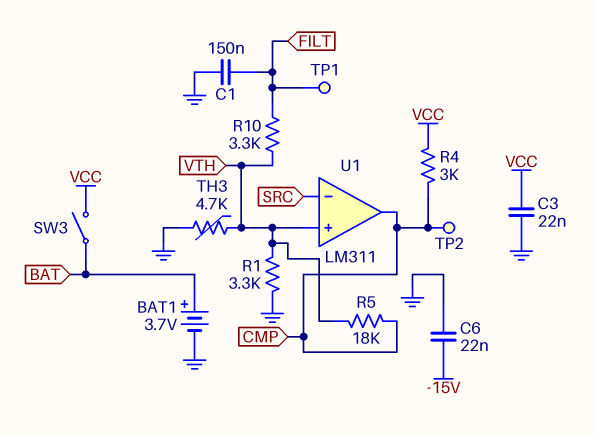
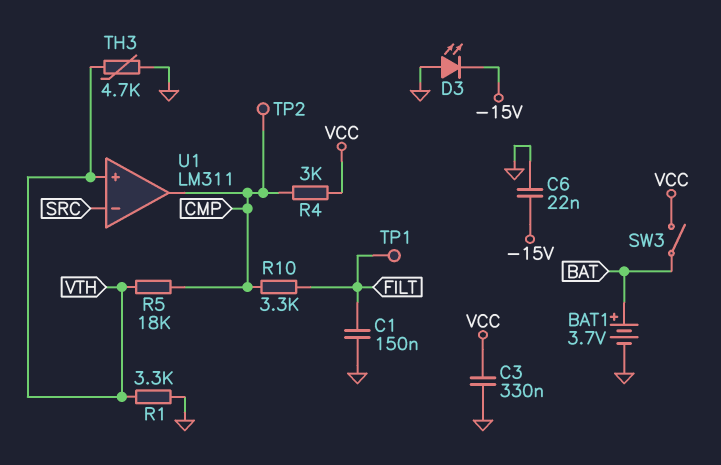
C3: 22nF (GND, VCC) -> 330nF (GND, VCC)
D3: none -> LED (A GND, K -15V)
R10: 3.3k (FILT, VTH) -> 3.3k (CMP, FILT)

